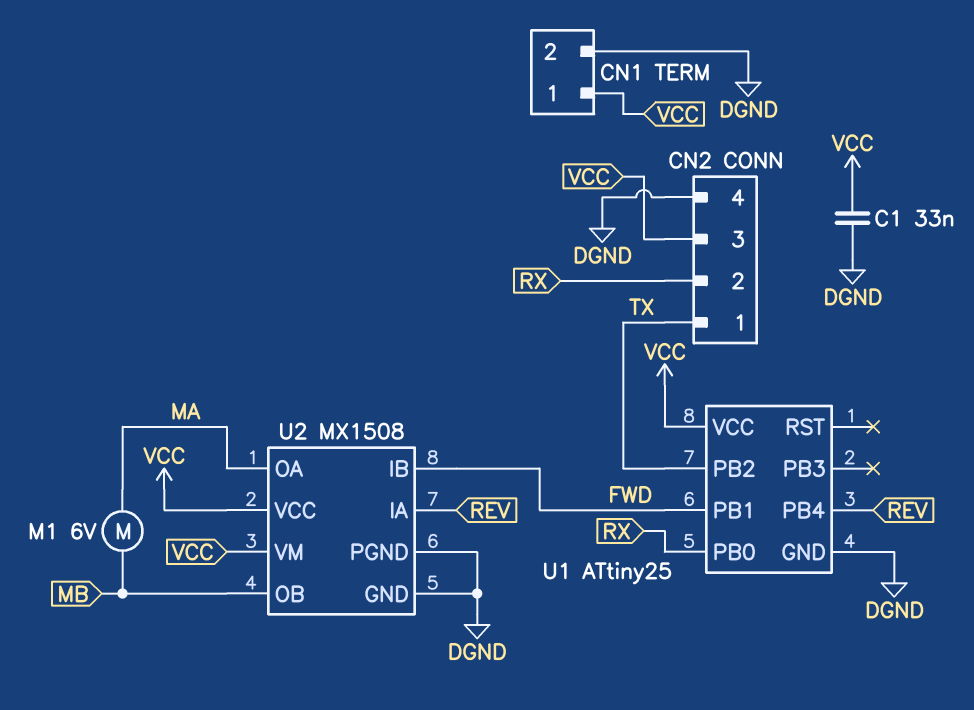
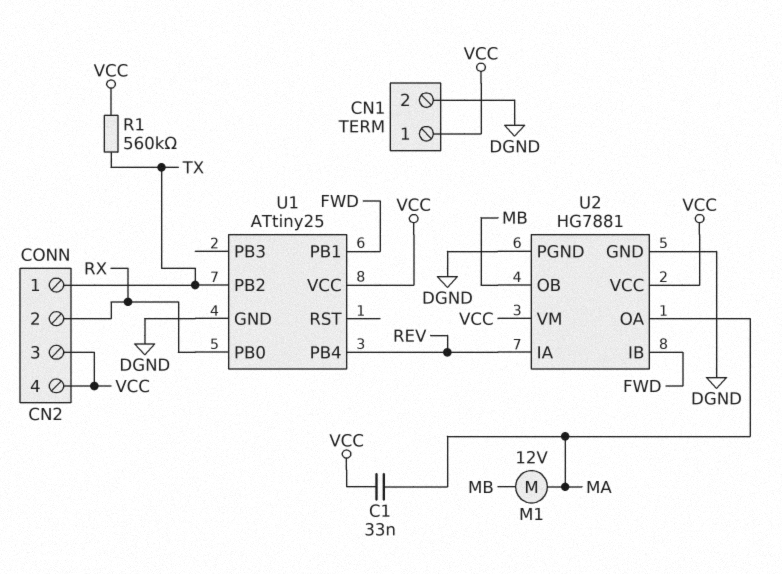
C1: 33nF (DGND, VCC) -> 33nF (MA, VCC)
CN2 pin 4: DGND -> VCC
M1: motor 6V (MA, MB) -> motor 12V (MA, MB)
R1: none -> 560k (TX, VCC)
U2: MX1508 -> HG7881

